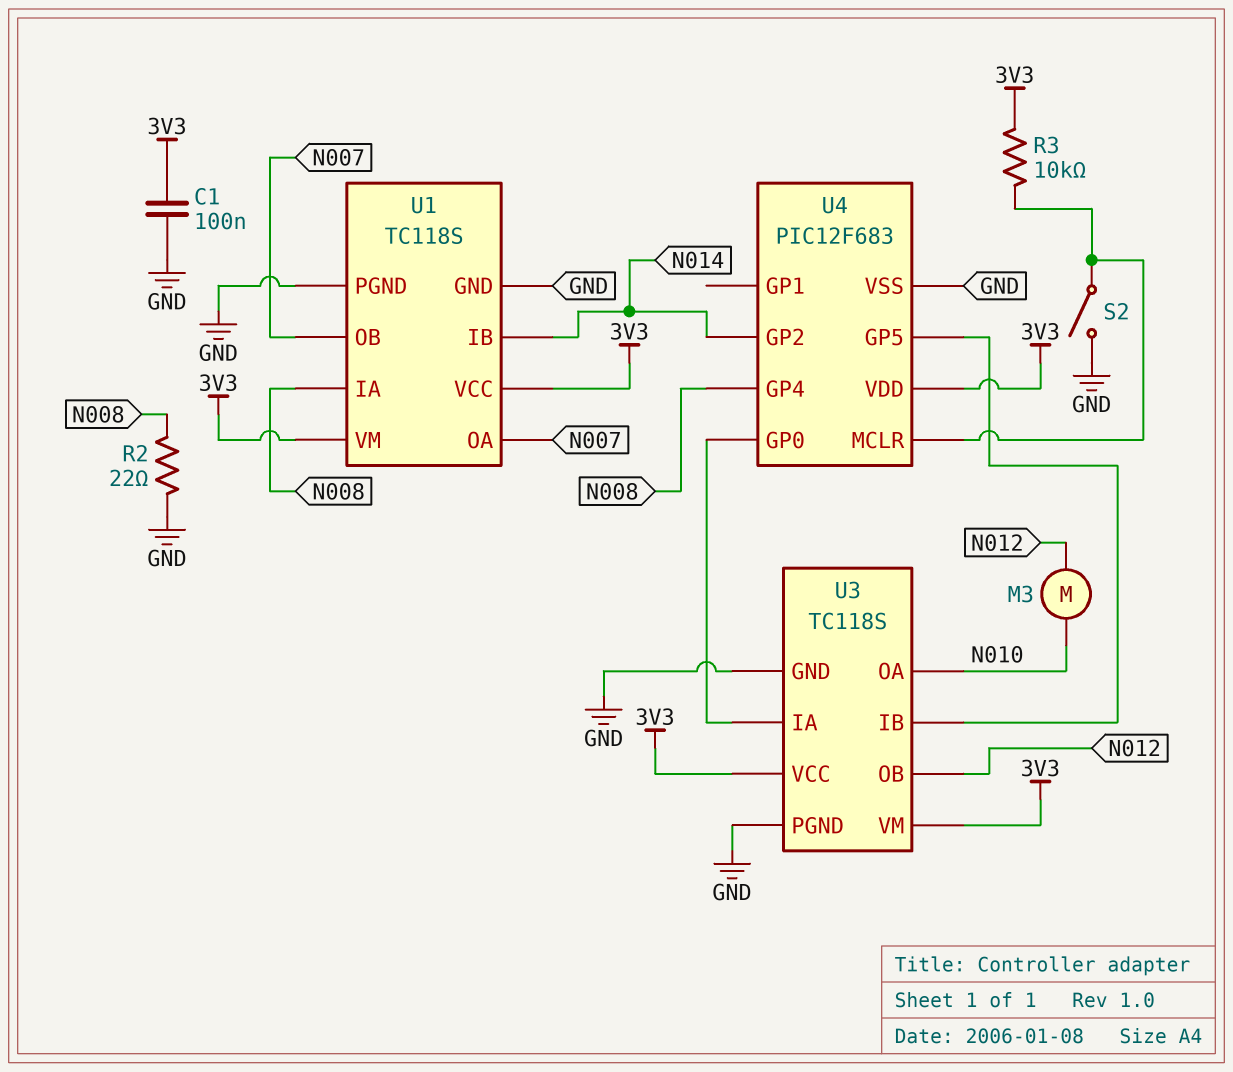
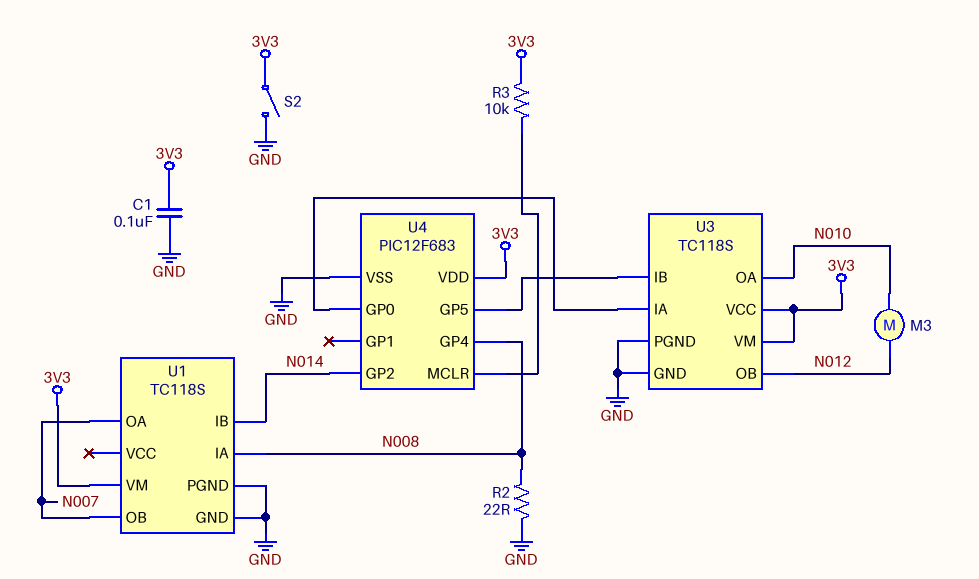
S2: switch (GND, U4/MCLR) -> switch (3V3, GND)
U1 pin VCC: 3V3 -> none

